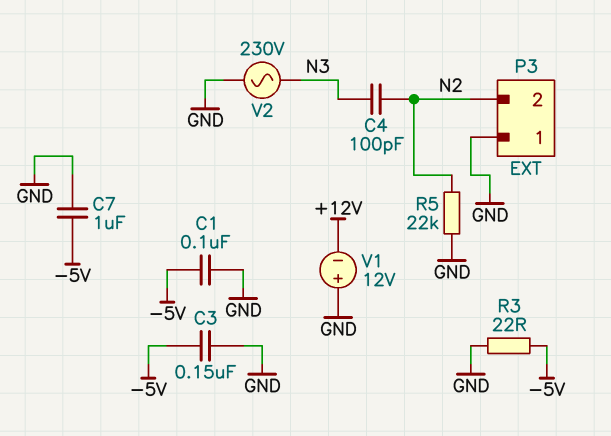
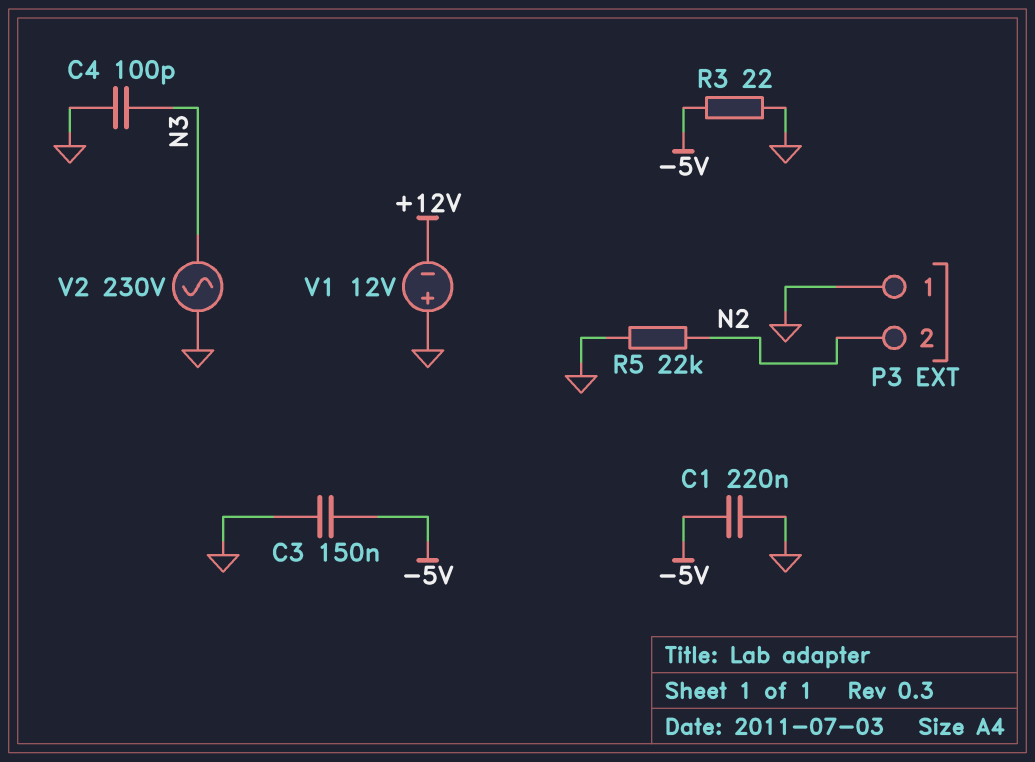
C1: 100nF (-5V, GND) -> 220nF (-5V, GND)
C4: 100pF (N2, N3) -> 100pF (GND, N3)
C7: 1uF (-5V, GND) -> none

